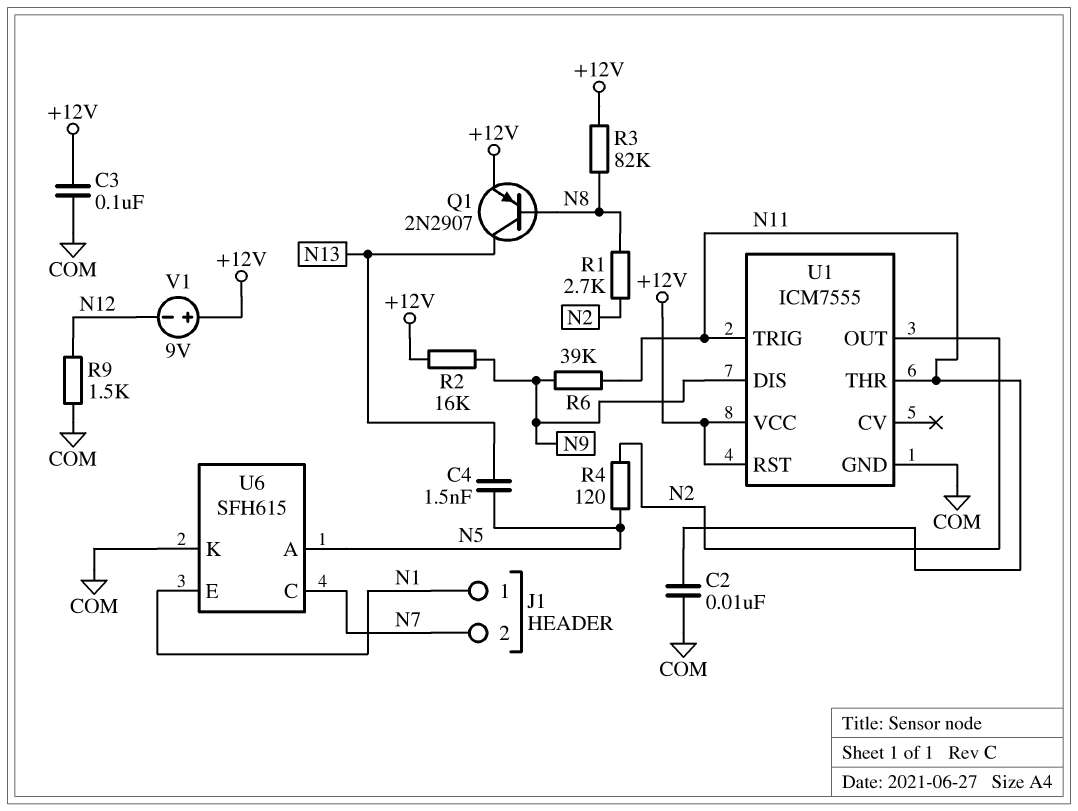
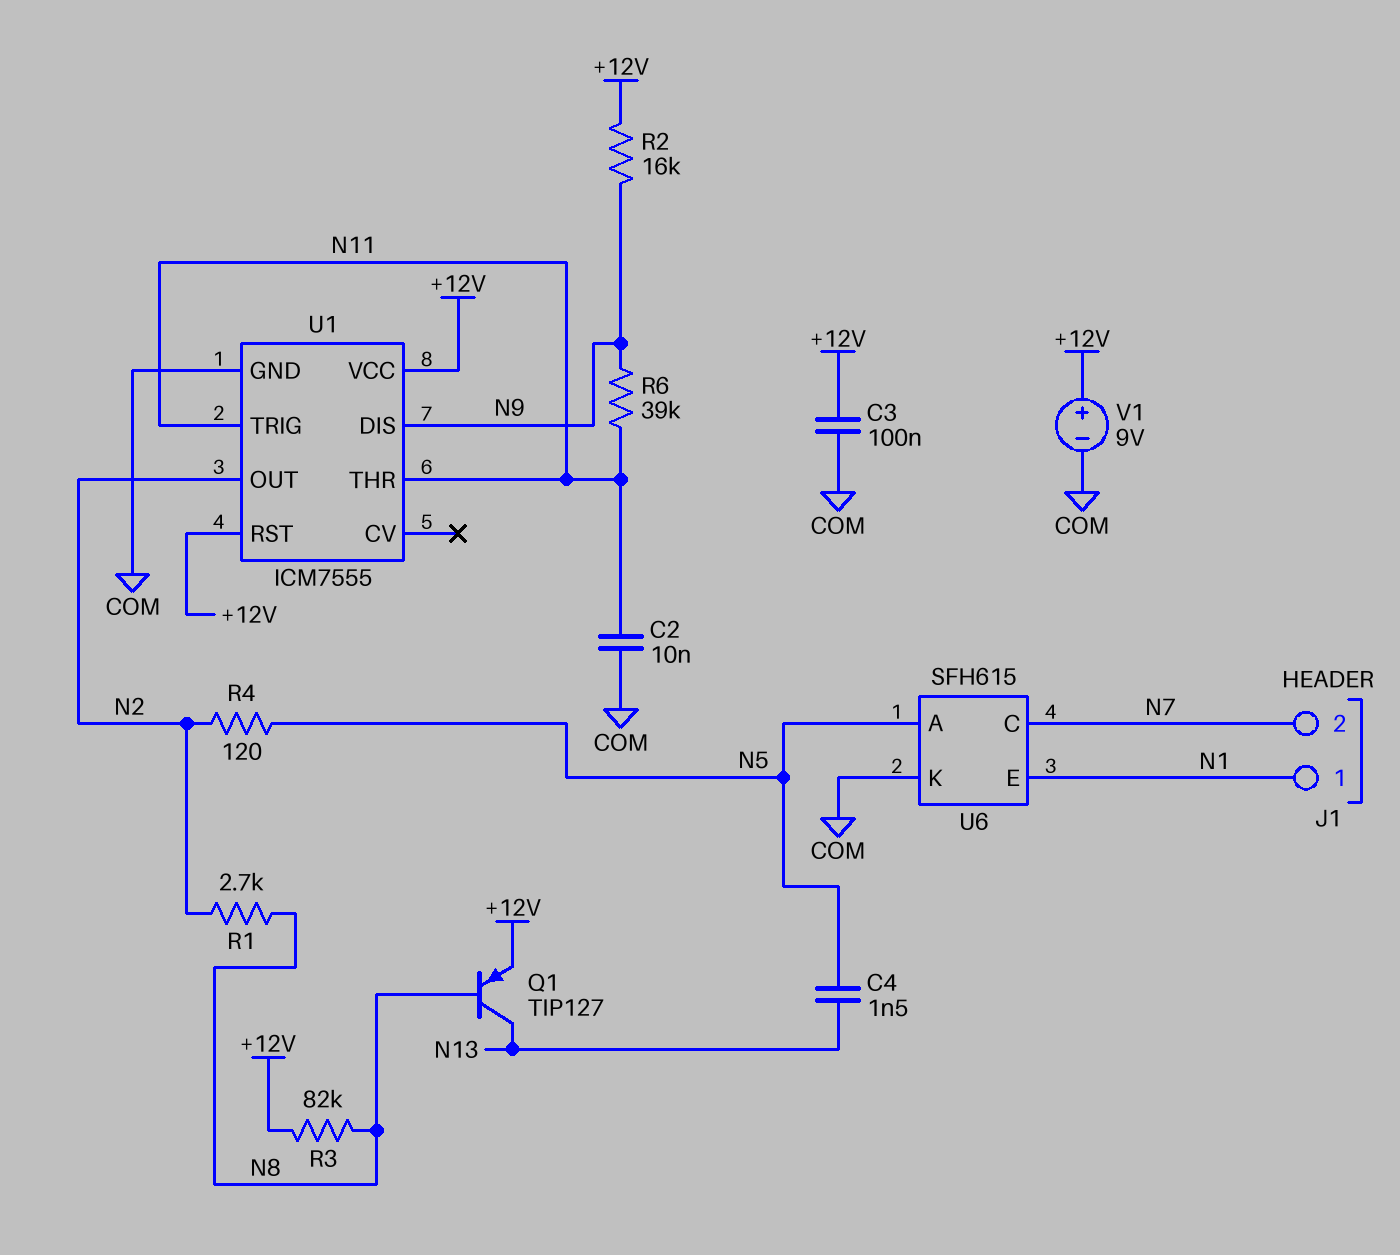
Q1: PNP 2N2907 (B N8, C N13, E +12V) -> PNP TIP127 (B N8, C N13, E +12V)
R9: 1.5k (COM, N12) -> none
V1: 9V (plus +12V, minus N12) -> 9V (plus +12V, minus COM)

